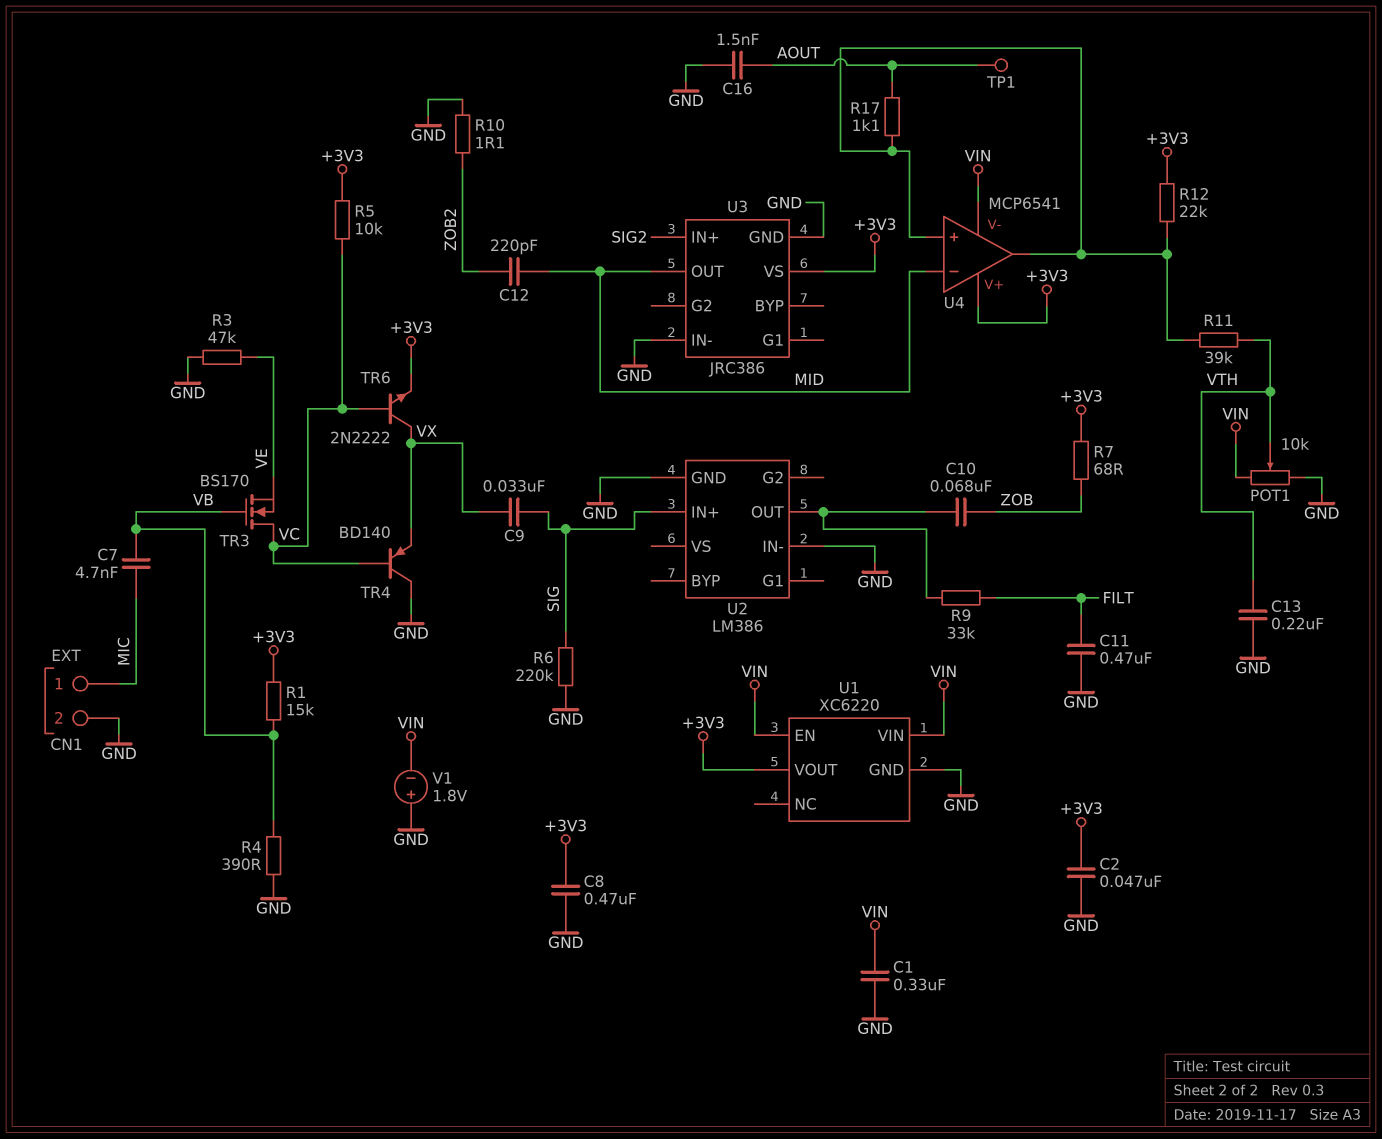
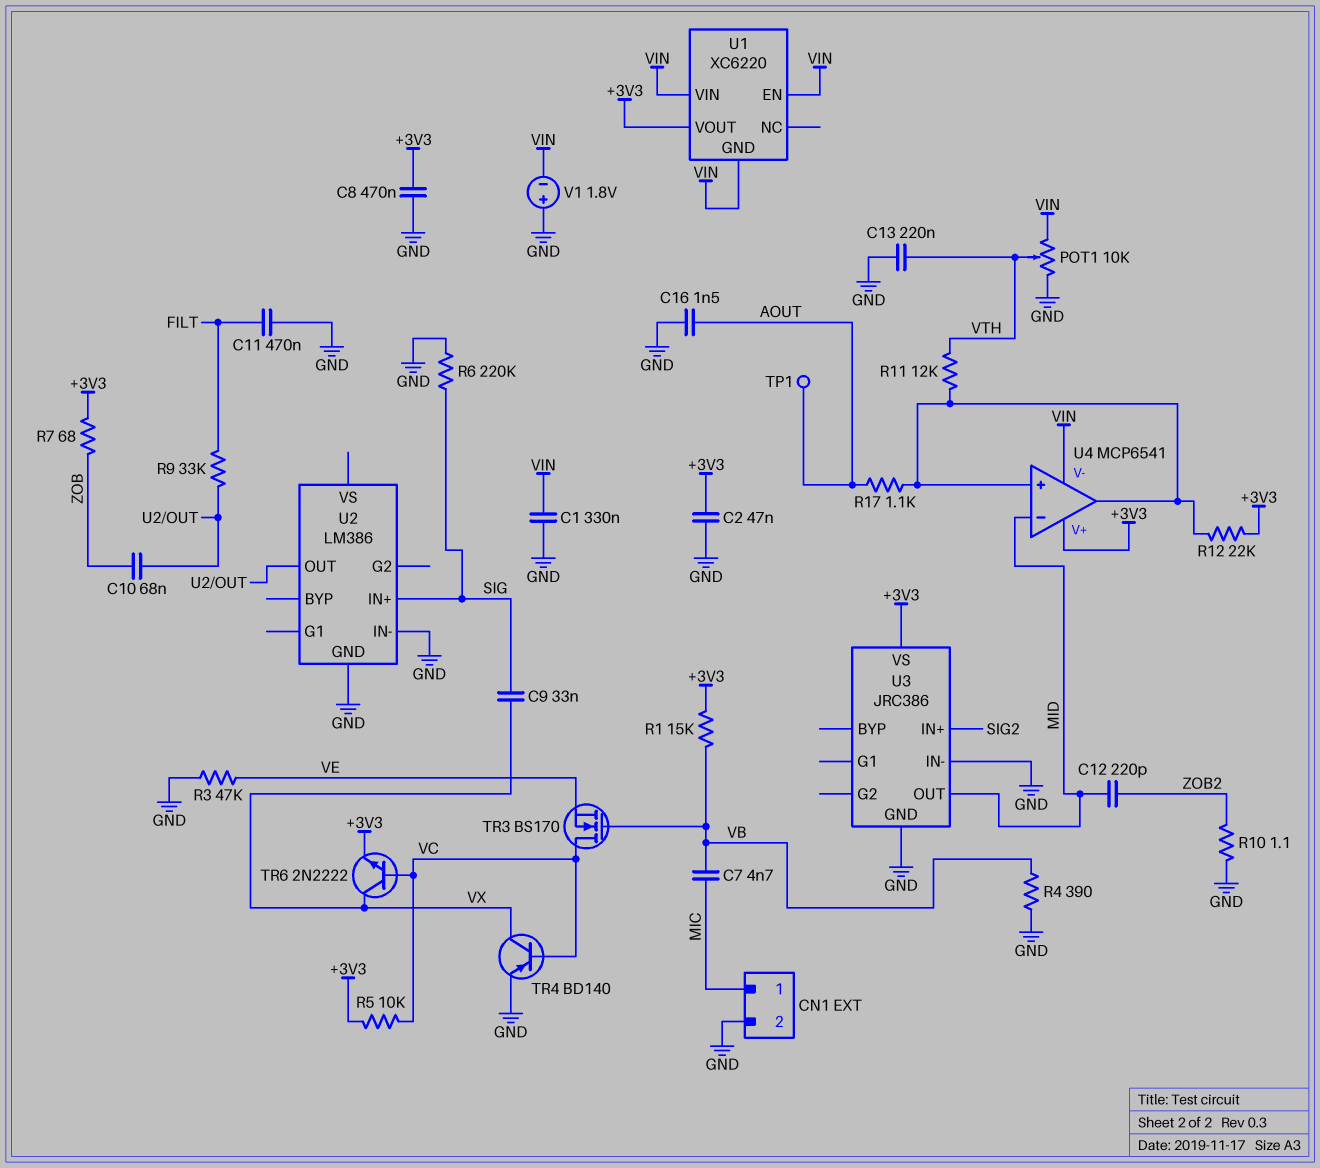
R11: 39k (U4/in+, VTH) -> 12k (U4/in+, VTH)
TR4: PNP BD140 (B VC, C GND, E VX) -> PNP BD140 (B VC, C VX, E GND)
U1 pin GND: GND -> VIN

